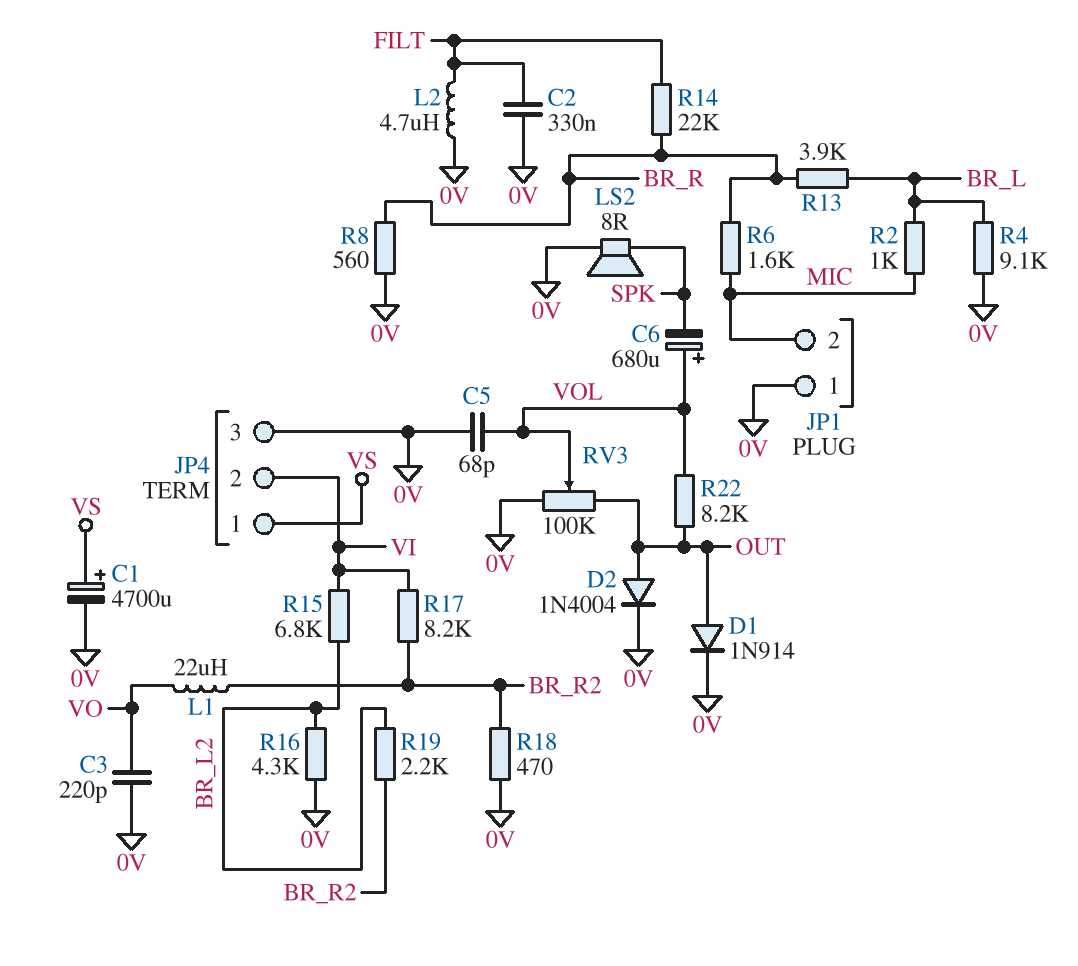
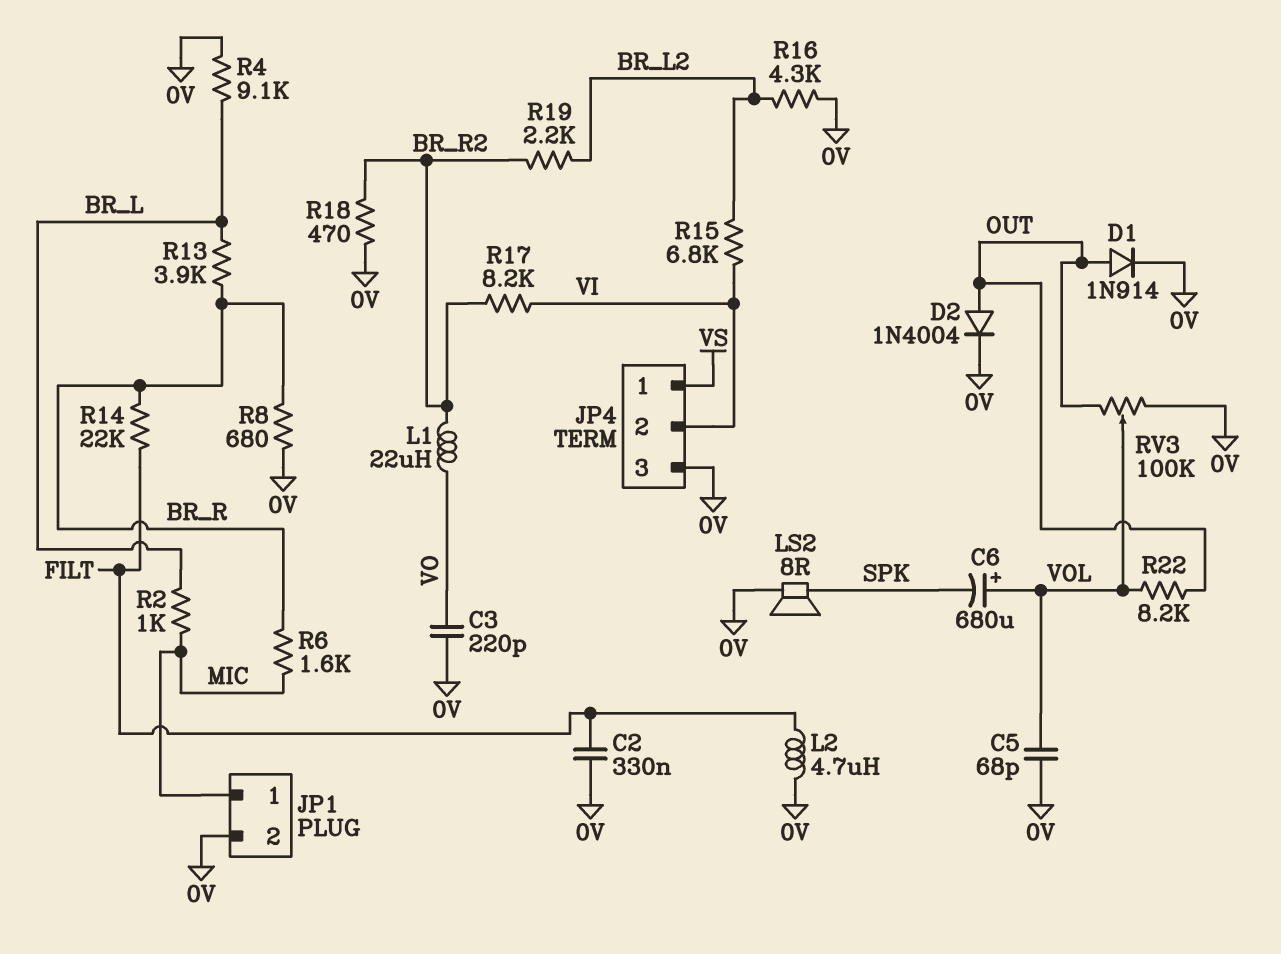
C1: 4700uF (plus VS, minus 0V) -> none
JP1 pin 1: 0V -> MIC
JP1 pin 2: MIC -> 0V
R8: 560 (0V, BR_R) -> 680 (0V, BR_R)

